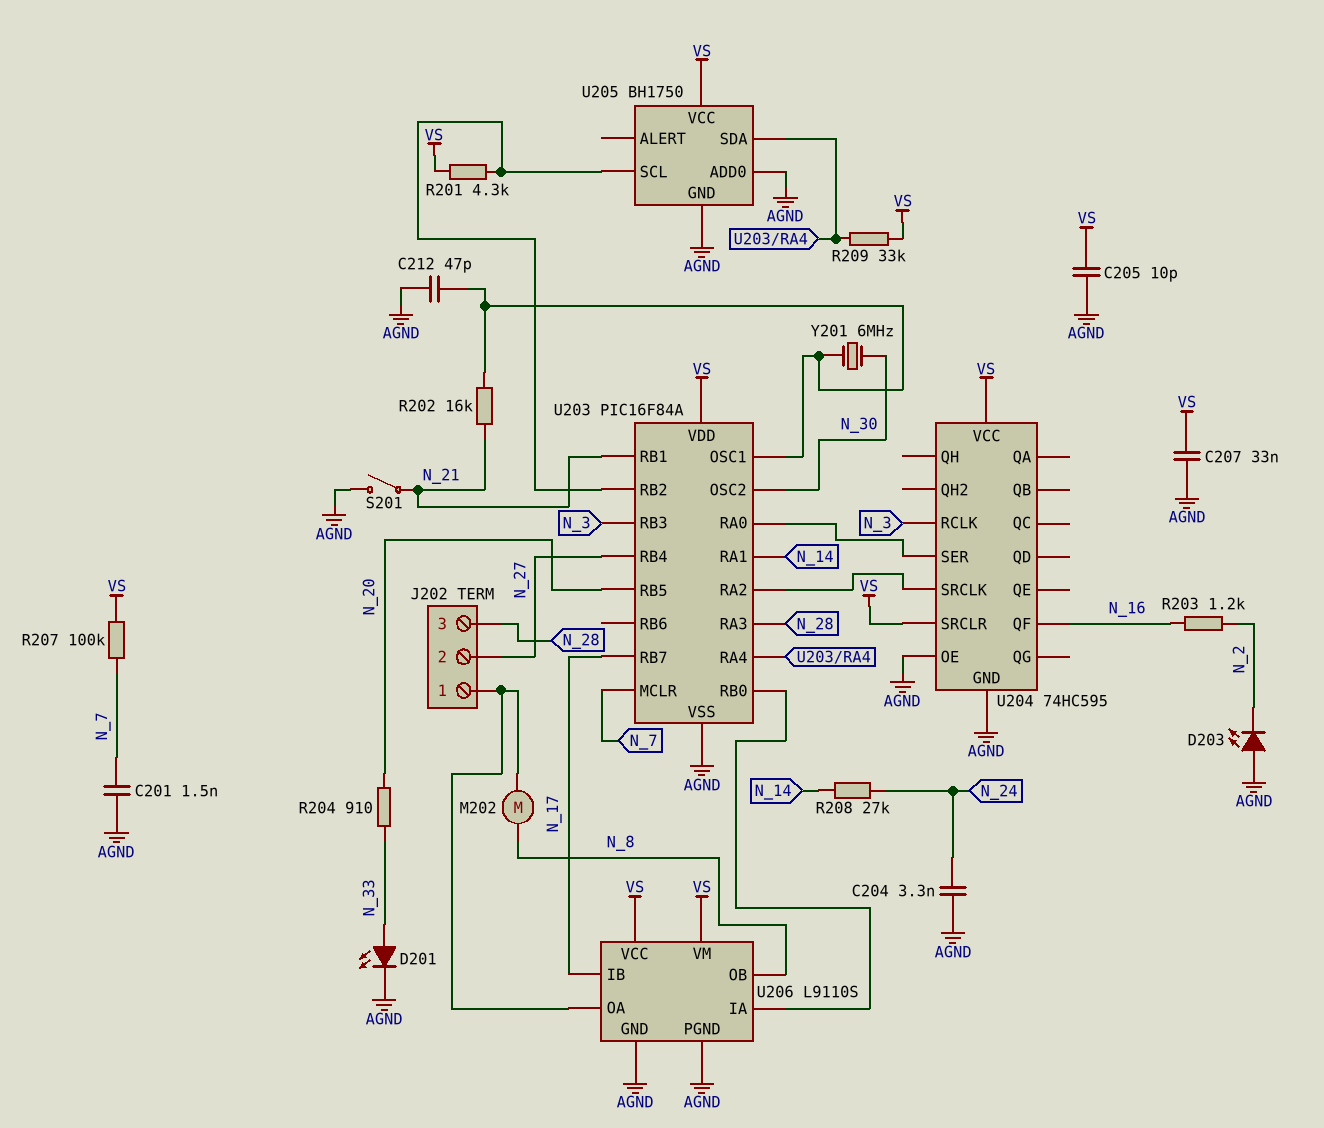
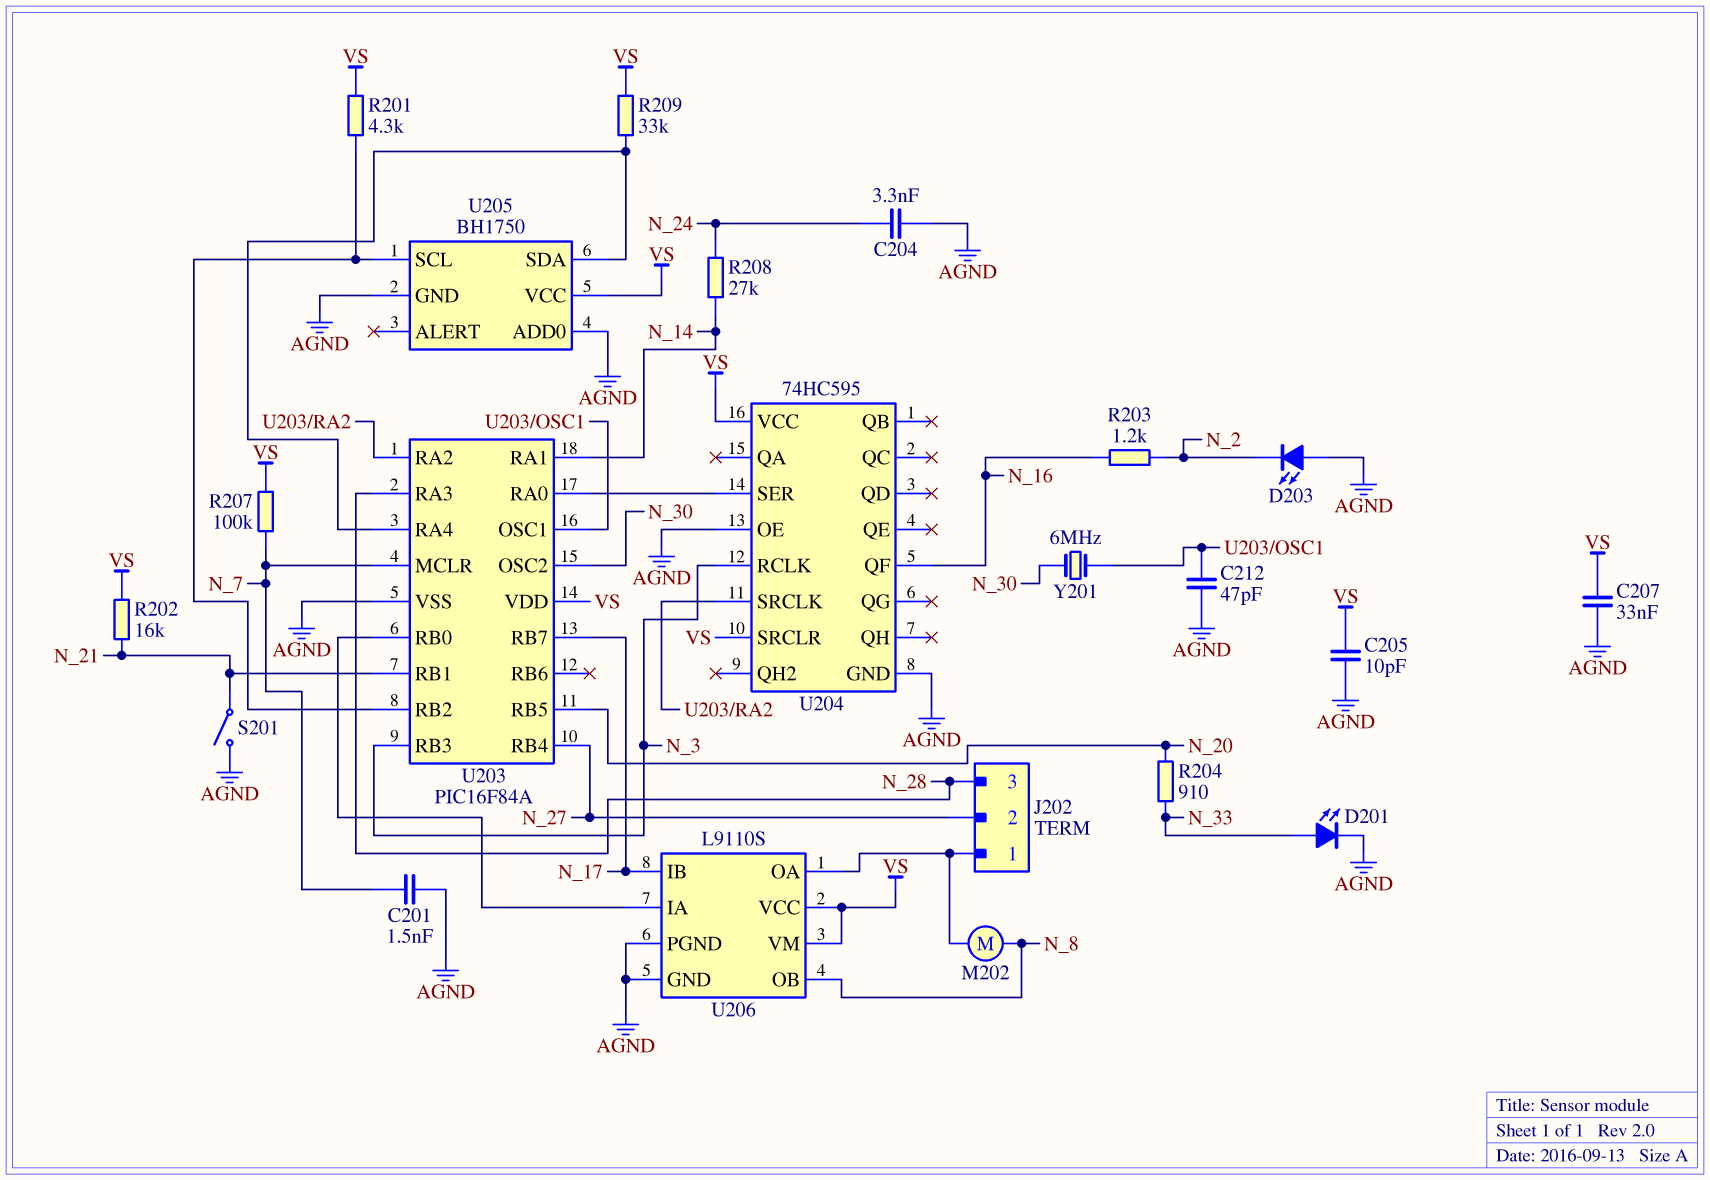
R202: 16k (N_21, U203/OSC1) -> 16k (N_21, VS)

